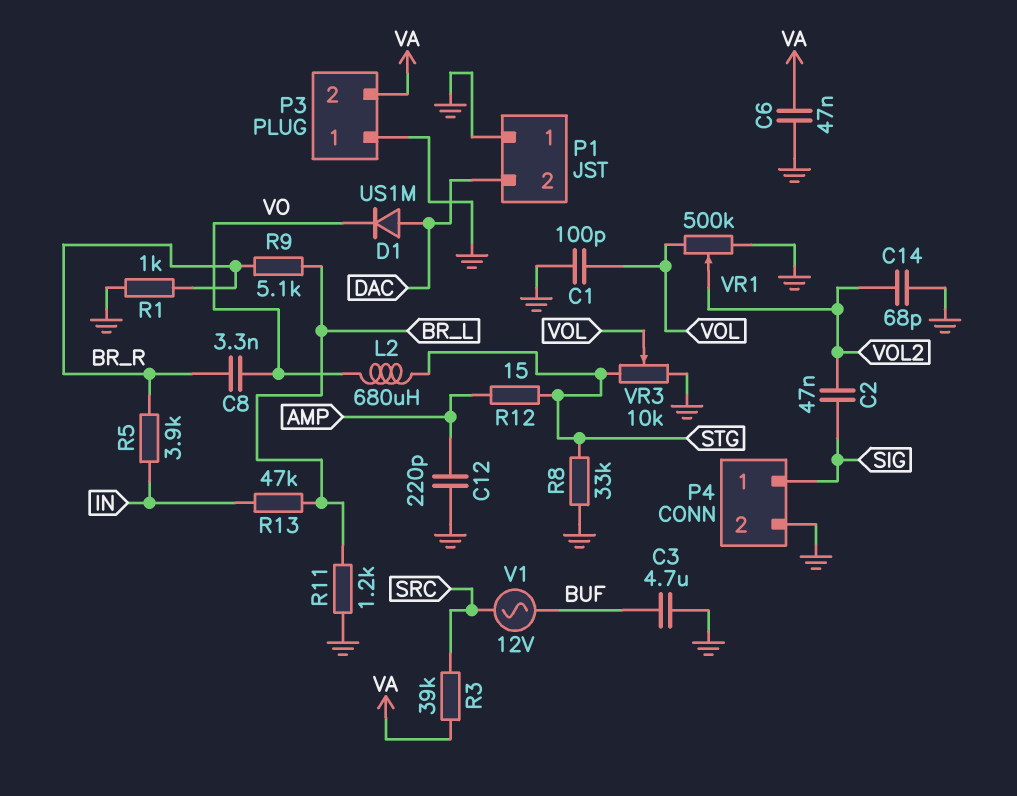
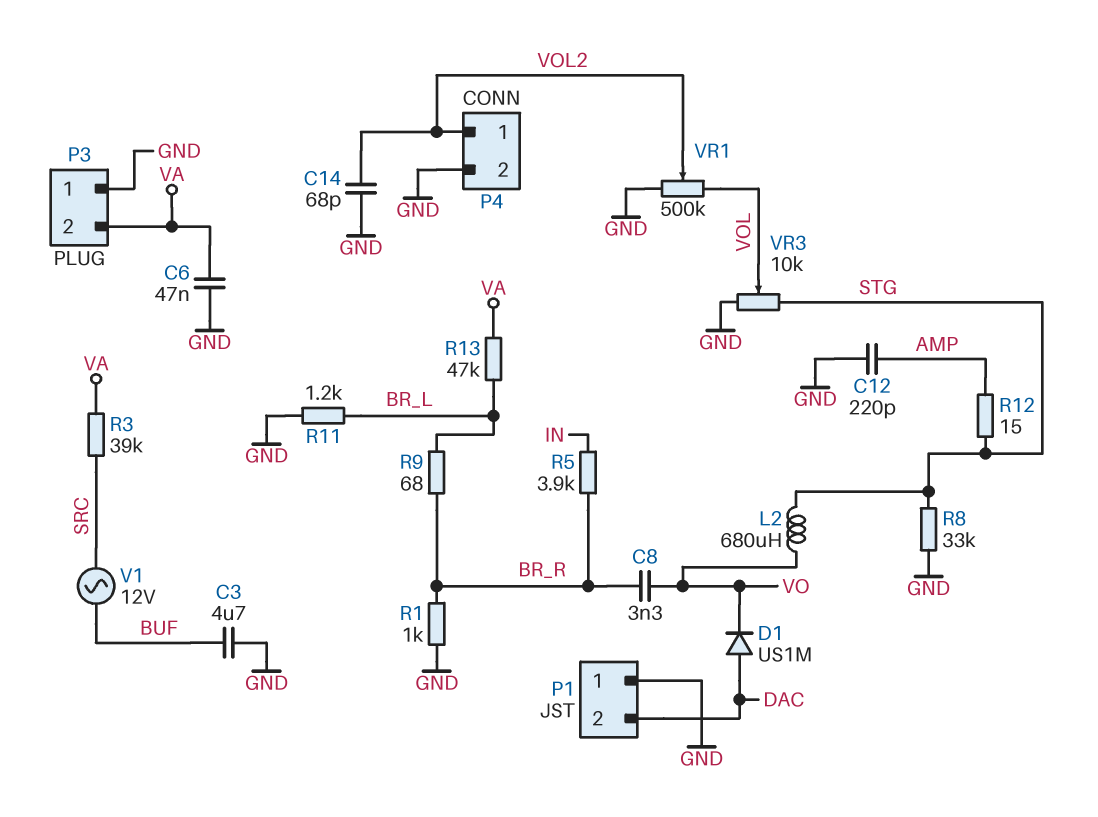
C1: 100pF (GND, VOL) -> none
C2: 47nF (SIG, VOL2) -> none
P4 pin 1: SIG -> VOL2
R9: 5.1k (BR_L, BR_R) -> 68 (BR_L, BR_R)
R13: 47k (BR_L, IN) -> 47k (BR_L, VA)

